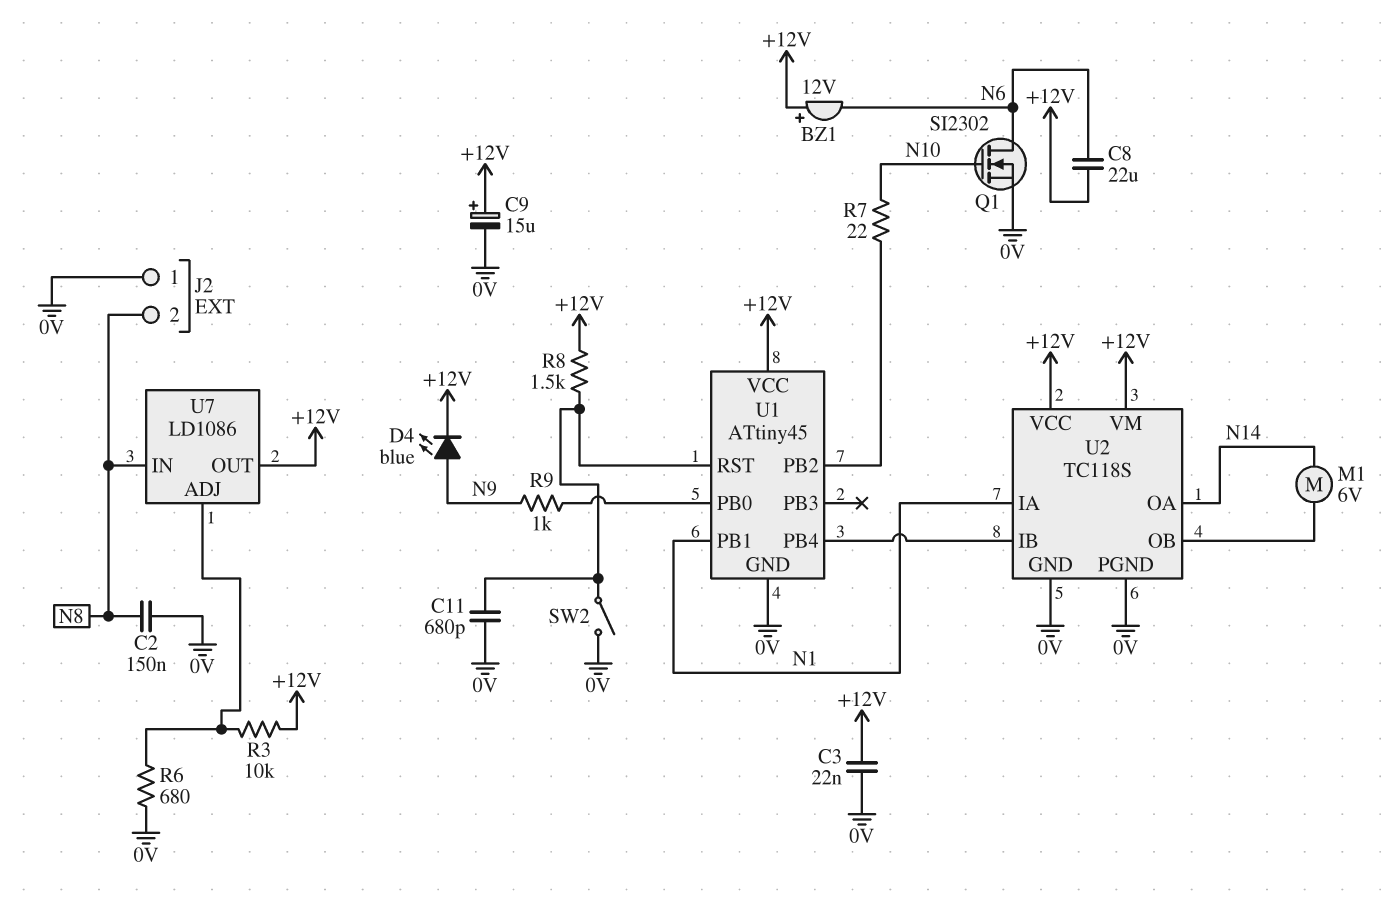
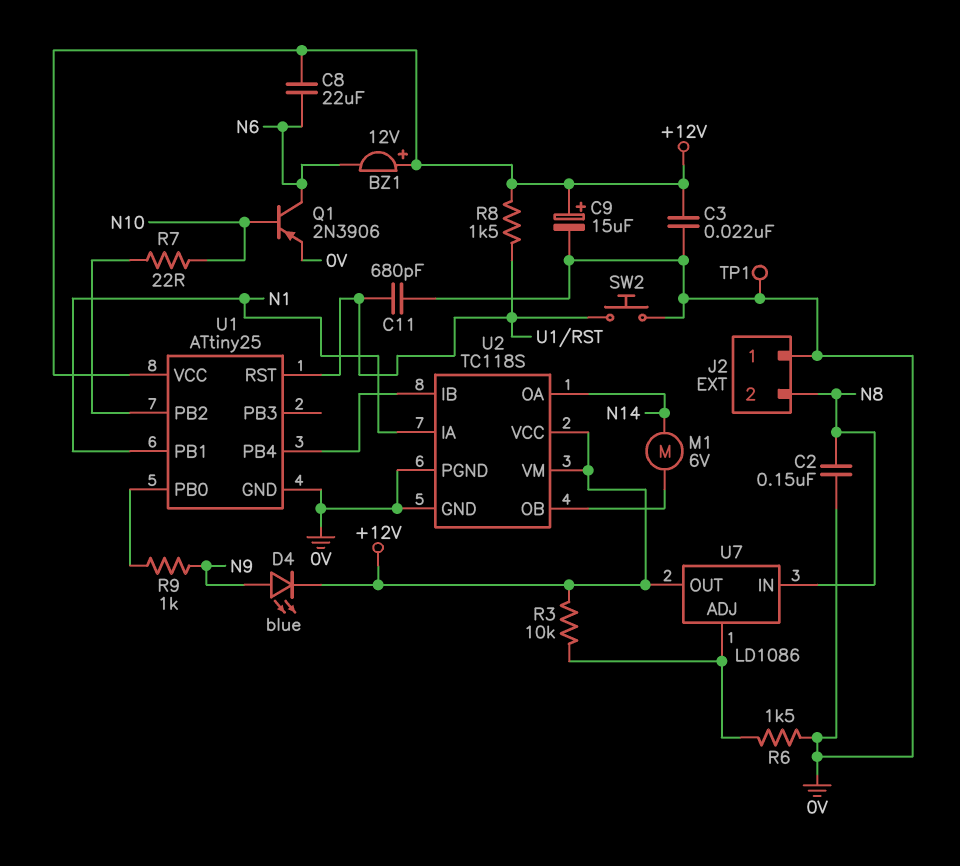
Q1: NMOS SI2302 (G N10, D N6, S 0V) -> PNP 2N3906 (B N10, C N6, E 0V)
R6: 680 (0V, U7/ADJ) -> 1.5k (0V, U7/ADJ)
SW2: switch (0V, U1/RST) -> button (0V, U1/RST)
TP1: none -> test point (0V)
U1: ATtiny45 -> ATtiny25

